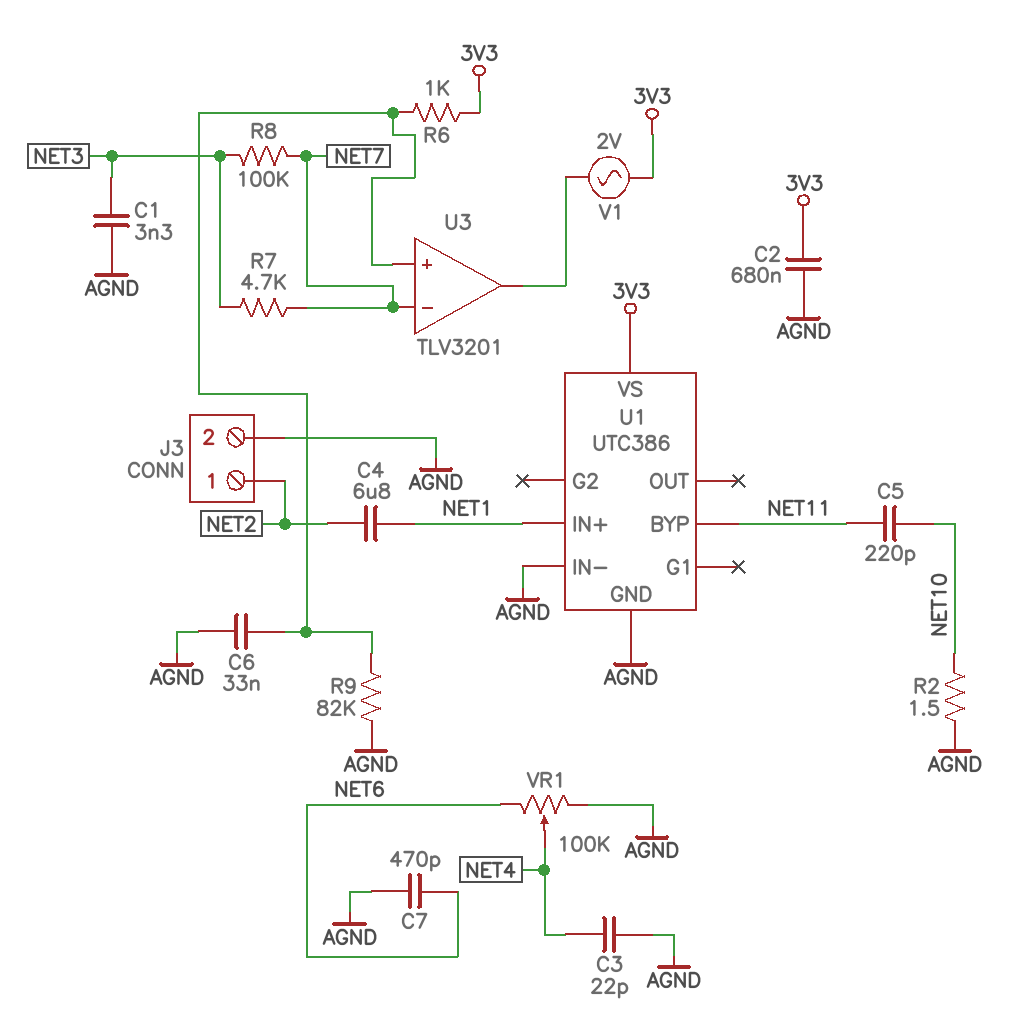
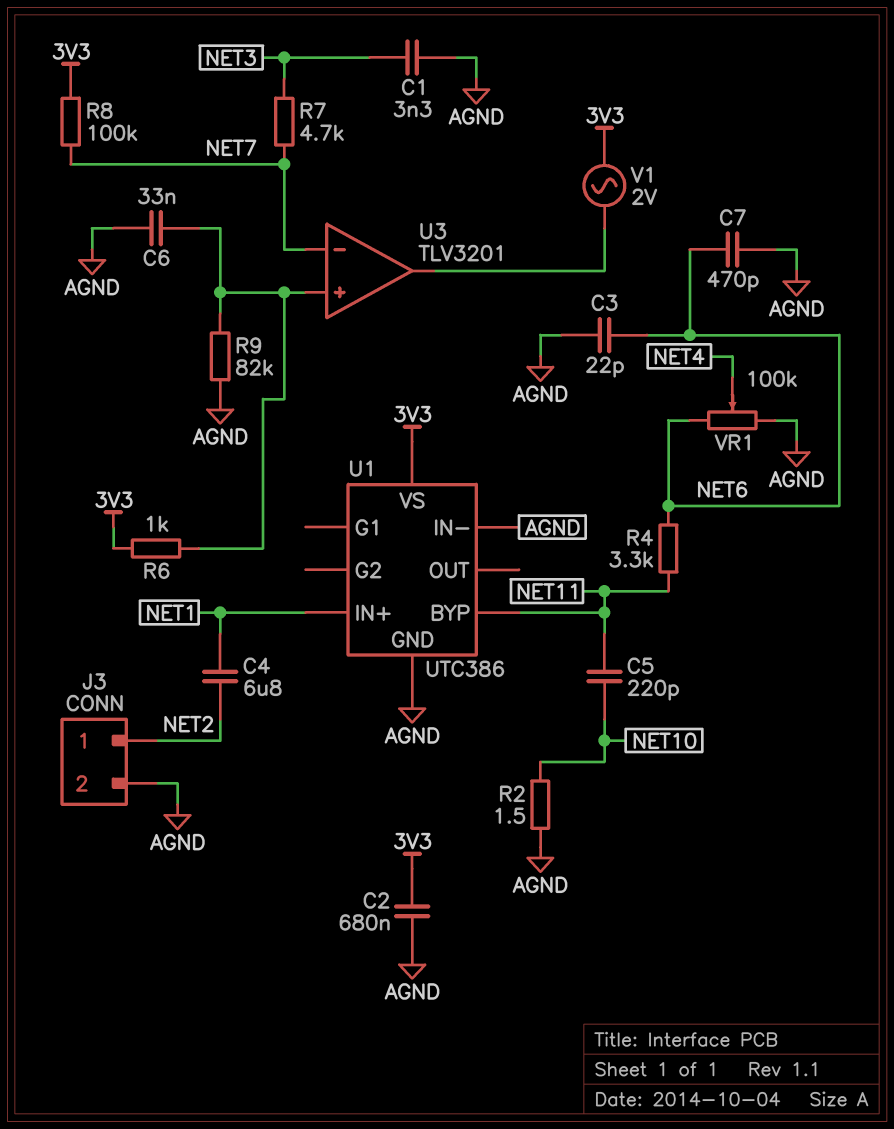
C3: 22pF (AGND, NET4) -> 22pF (AGND, NET6)
R4: none -> 3.3k (NET6, NET11)
R8: 100k (NET3, NET7) -> 100k (3V3, NET7)

